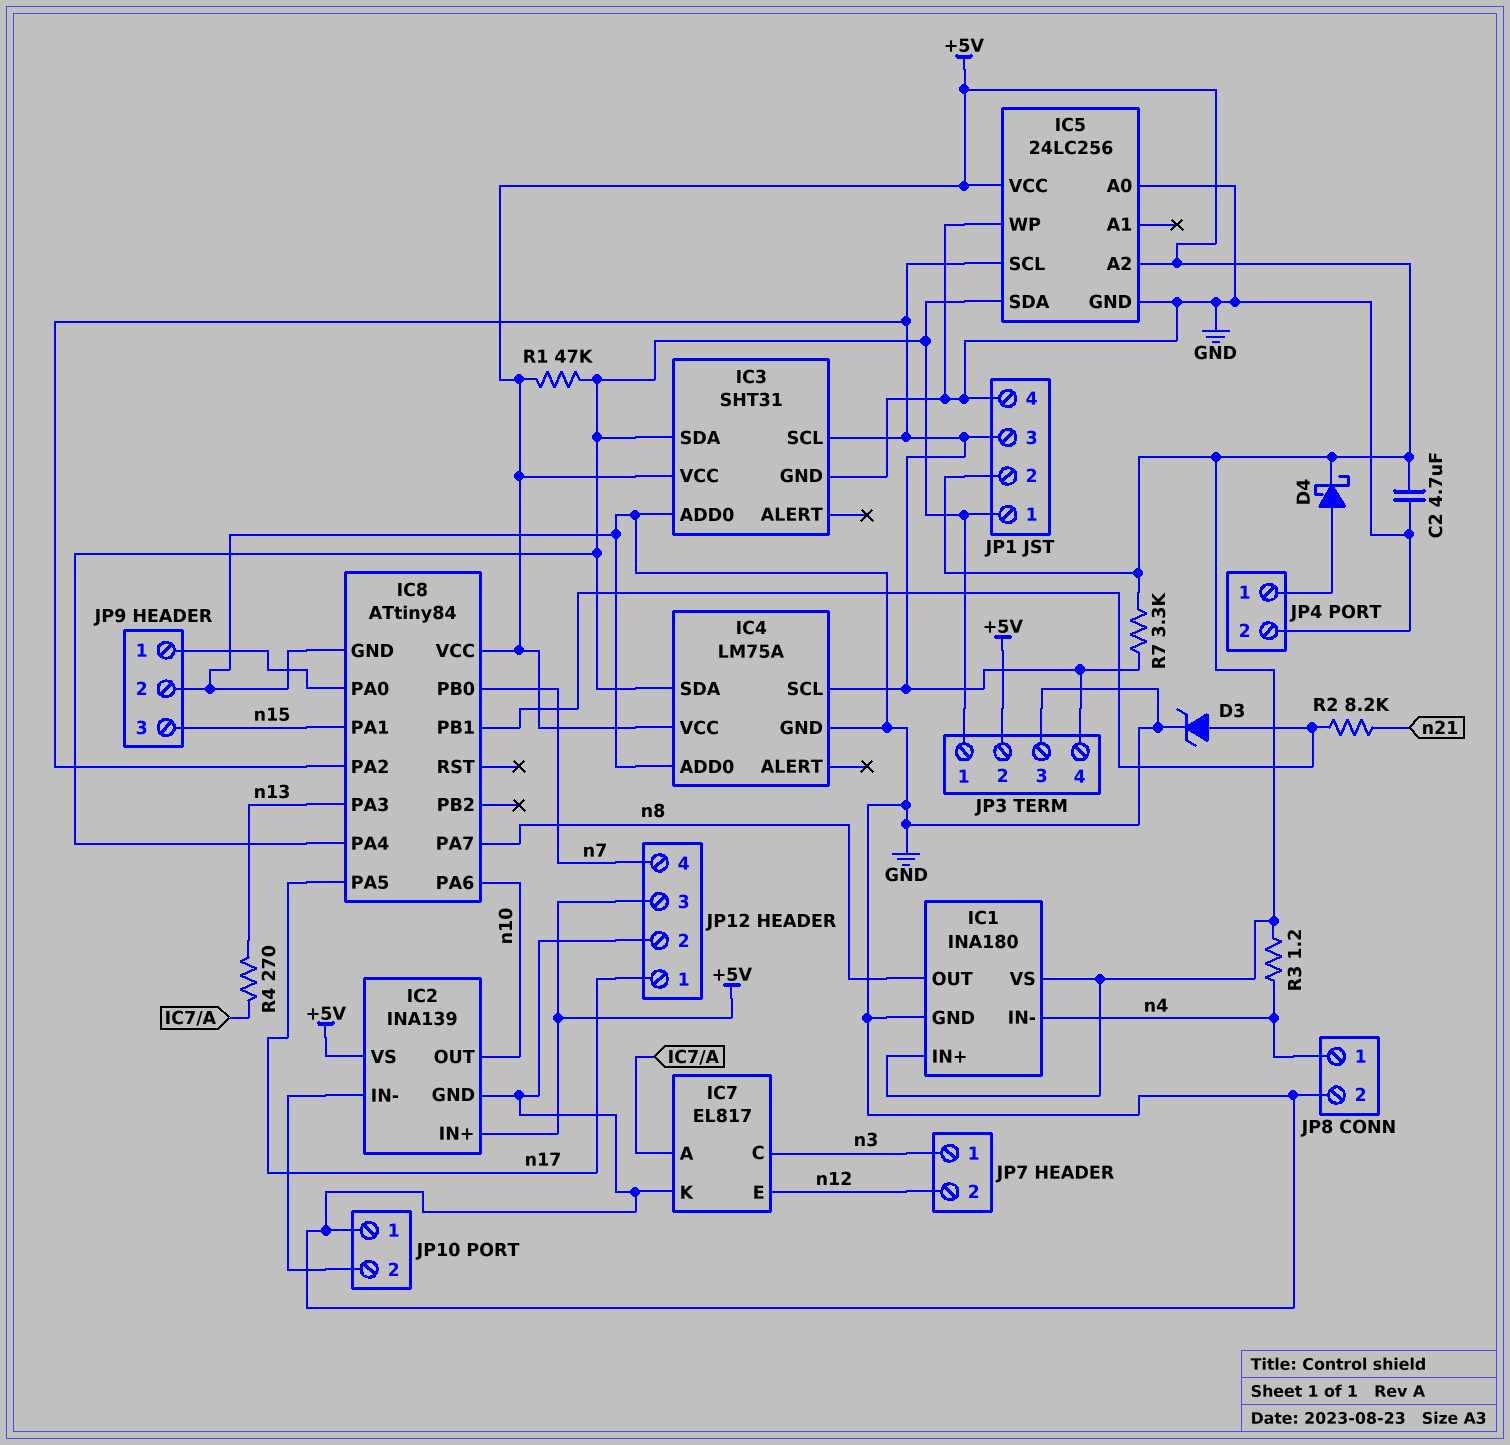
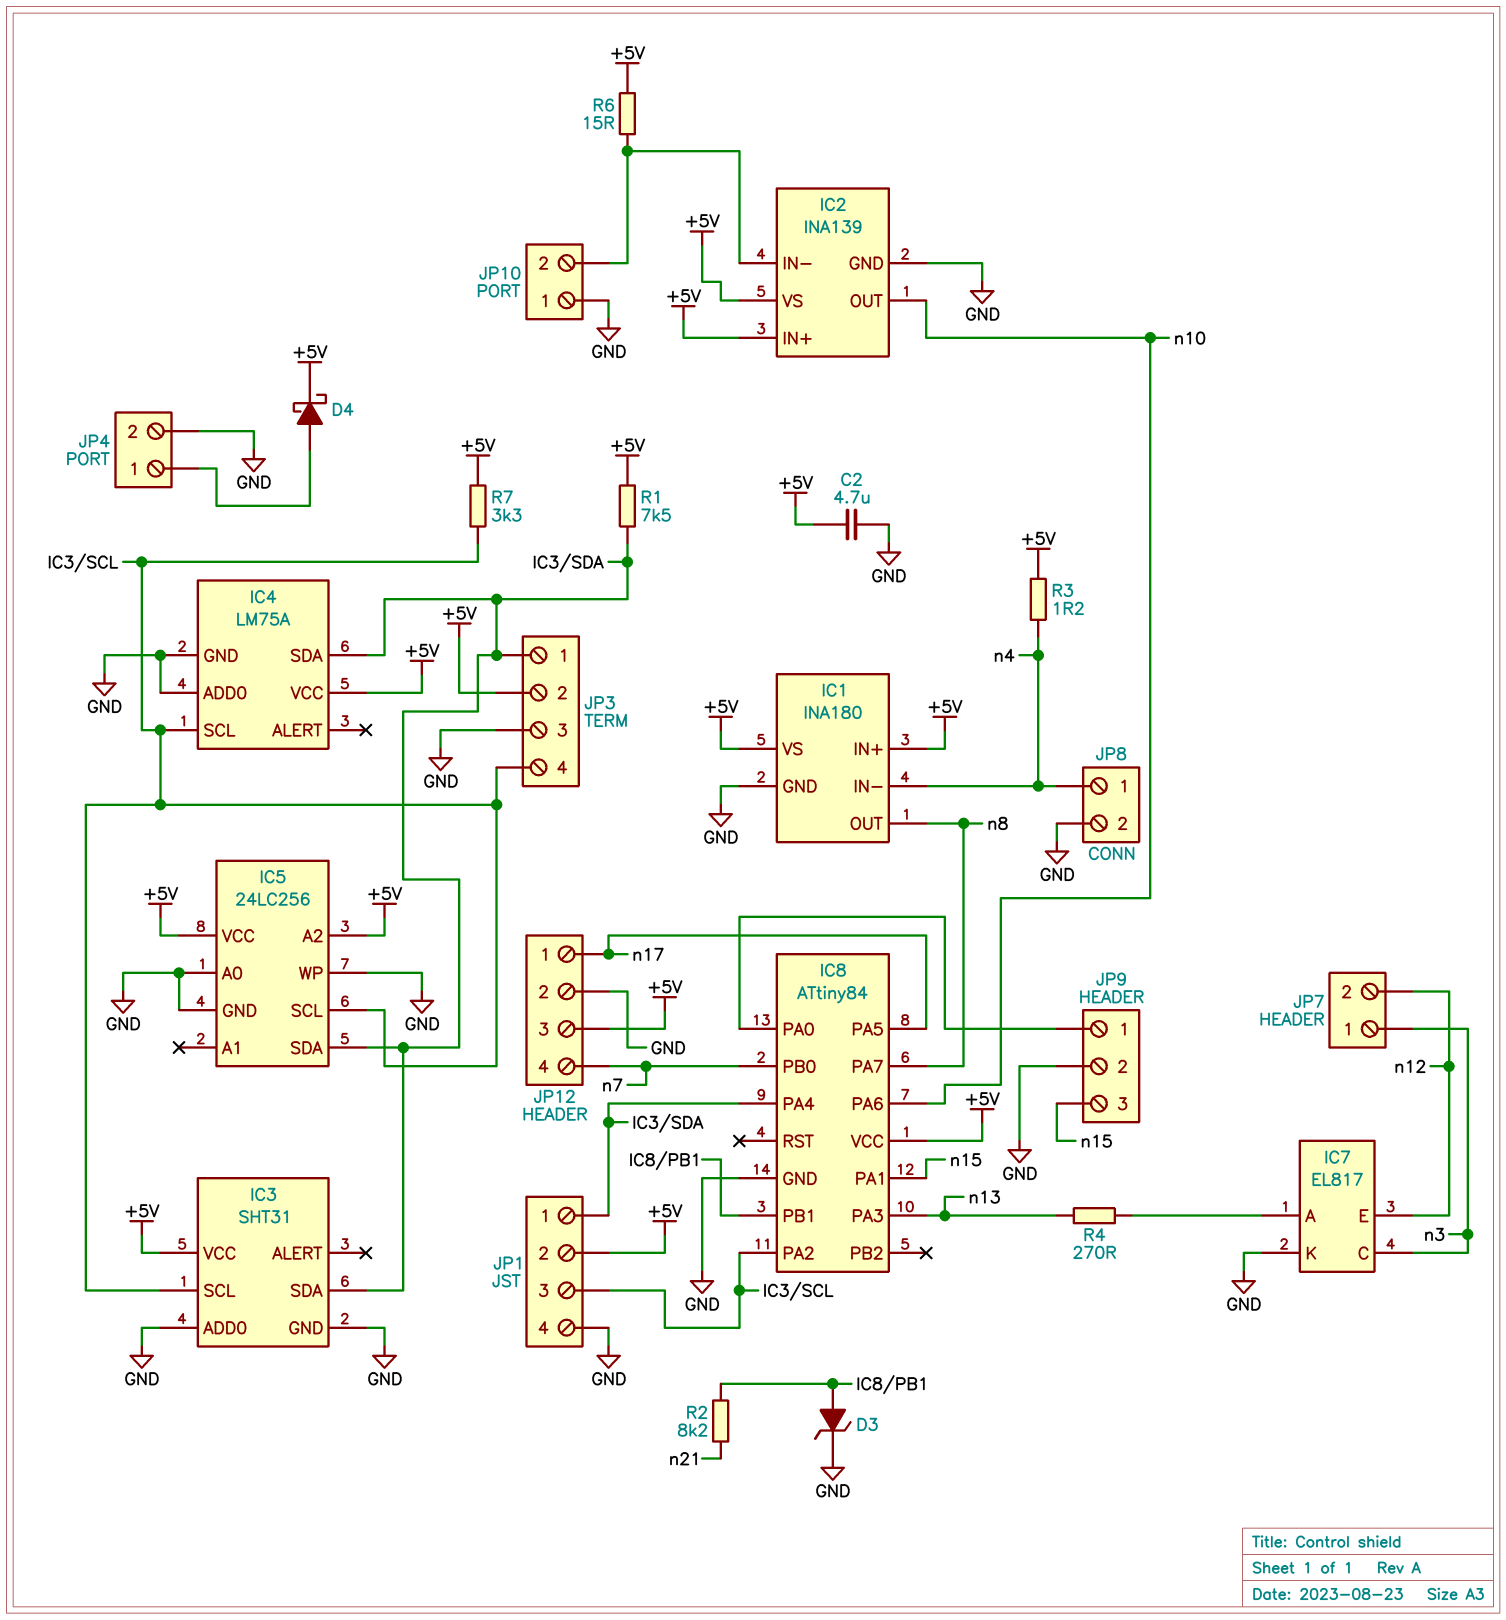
R1: 47k (+5V, IC3/SDA) -> 7.5k (+5V, IC3/SDA)
R6: none -> 15 (+5V, IC2/IN-)

